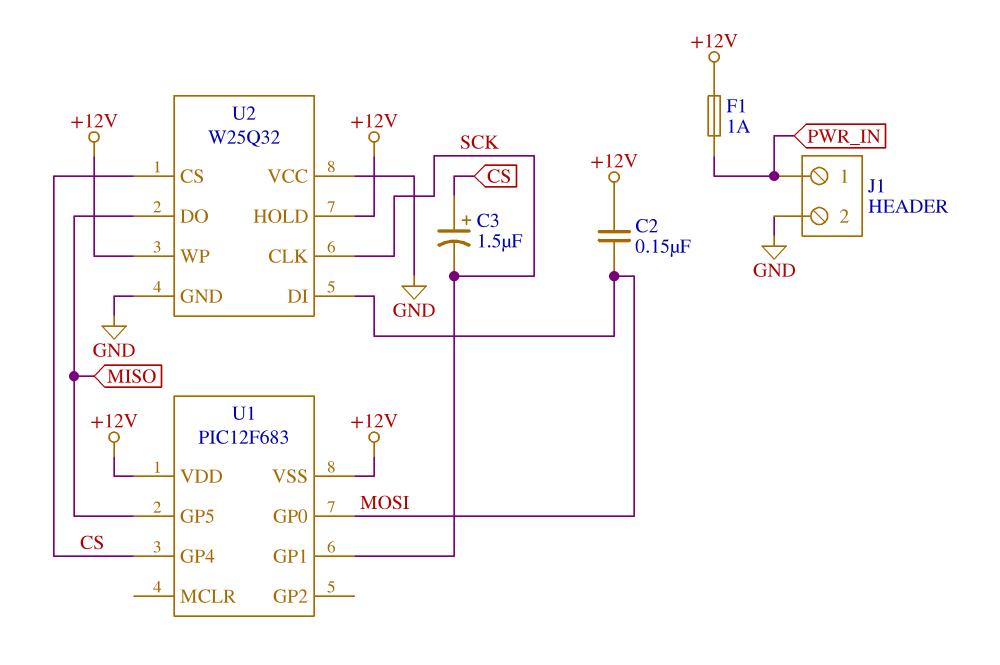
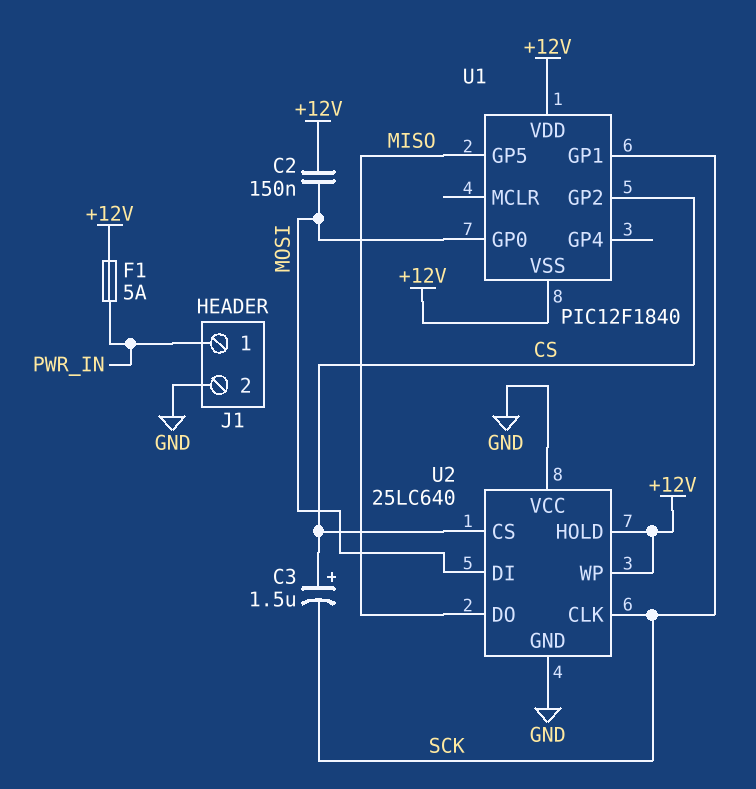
F1: 1A (+12V, PWR_IN) -> 5A (+12V, PWR_IN)
U1: PIC12F683 -> PIC12F1840
U1 pin GP2: none -> CS
U1 pin GP4: CS -> none
U2: W25Q32 -> 25LC640

